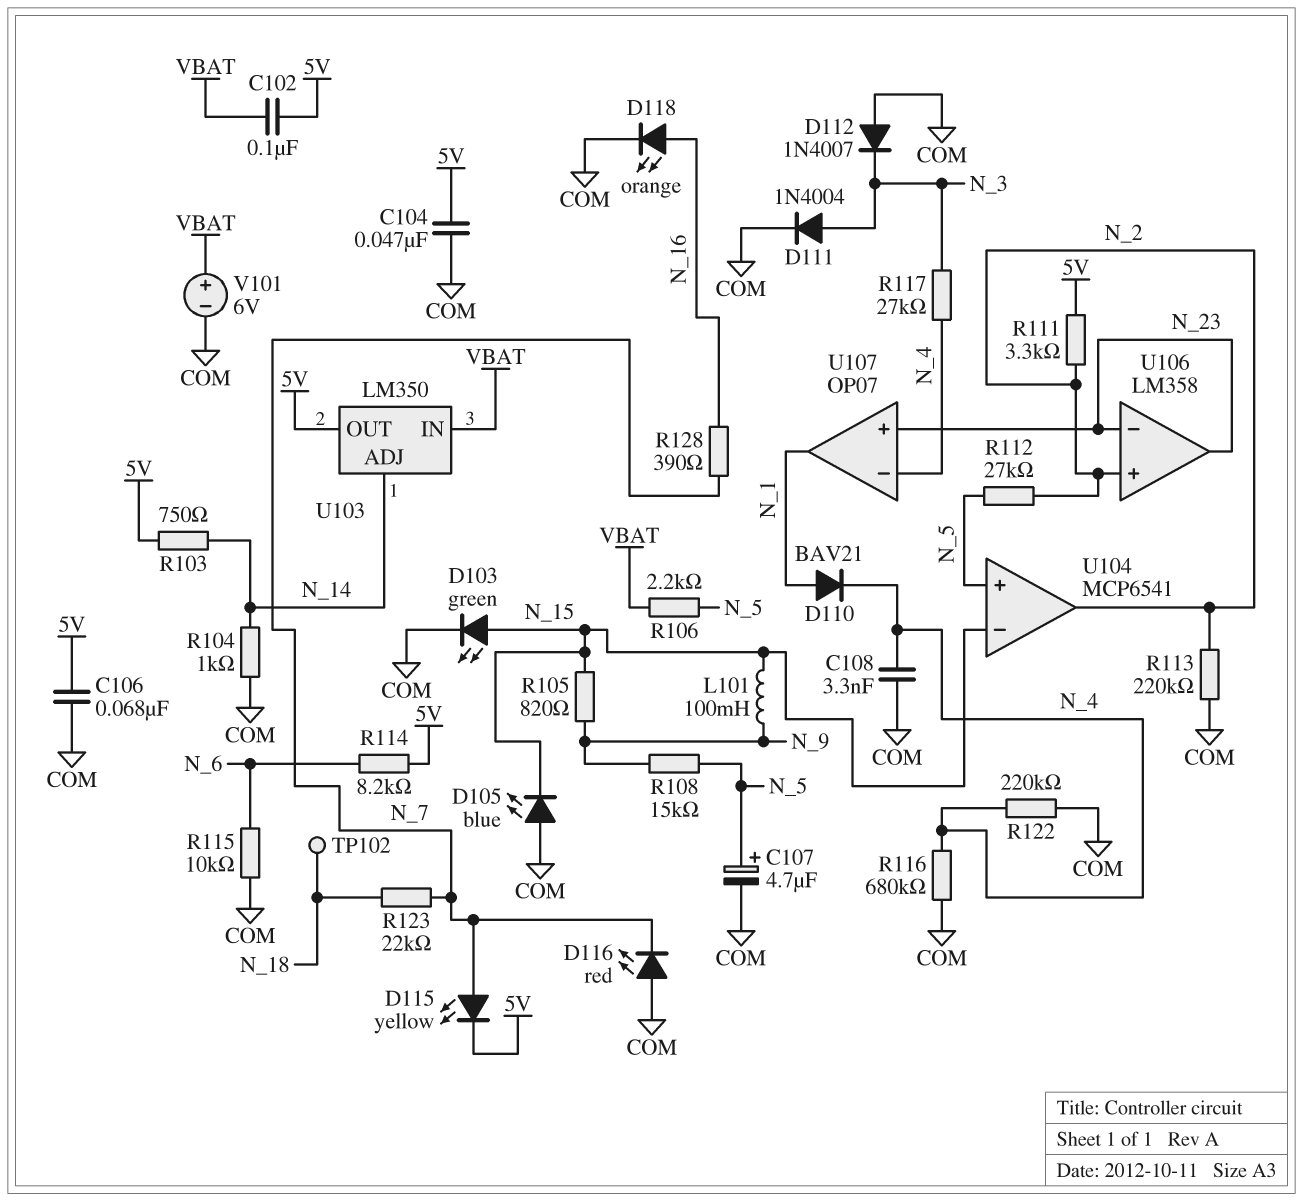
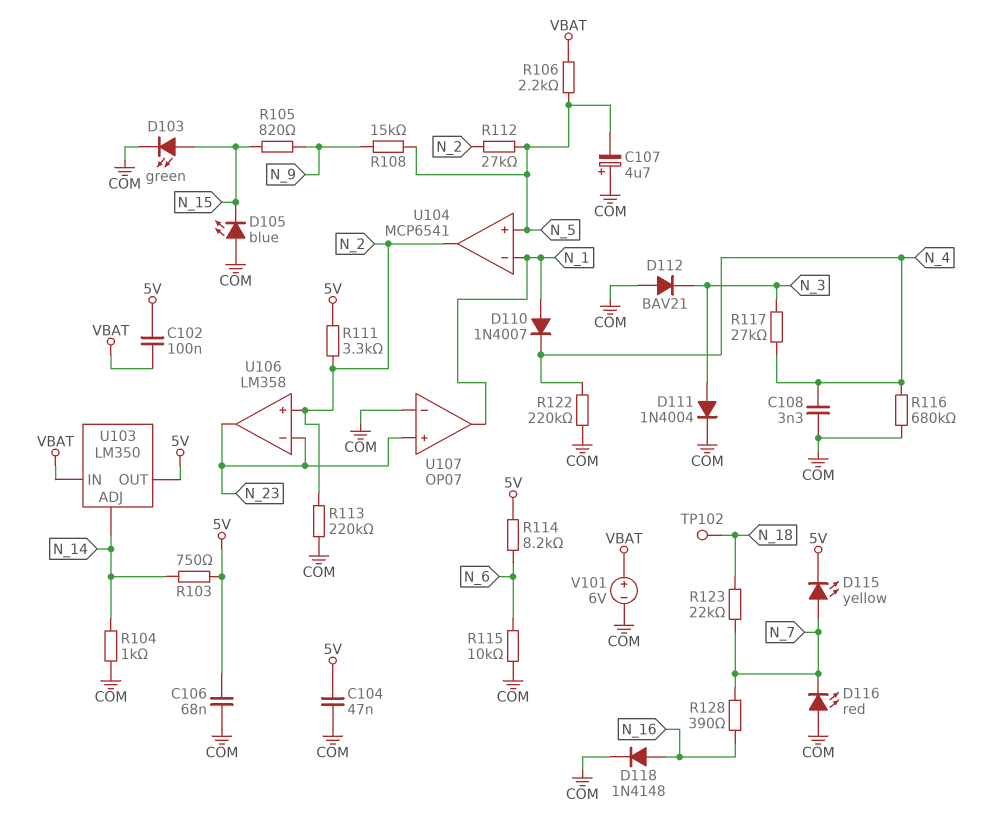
C107: 4.7uF (plus N_5, minus COM) -> 4.7uF (plus COM, minus N_5)
D110: diode BAV21 (A N_1, K N_4) -> diode 1N4007 (A N_1, K N_4)
D112: diode 1N4007 (A COM, K N_3) -> diode BAV21 (A COM, K N_3)
D118: LED orange (A N_16, K COM) -> diode 1N4148 (A N_16, K COM)
L101: 100mH (N_9, N_15) -> none
U104 pin in-: N_15 -> N_1
U107 pin in-: N_4 -> COM

